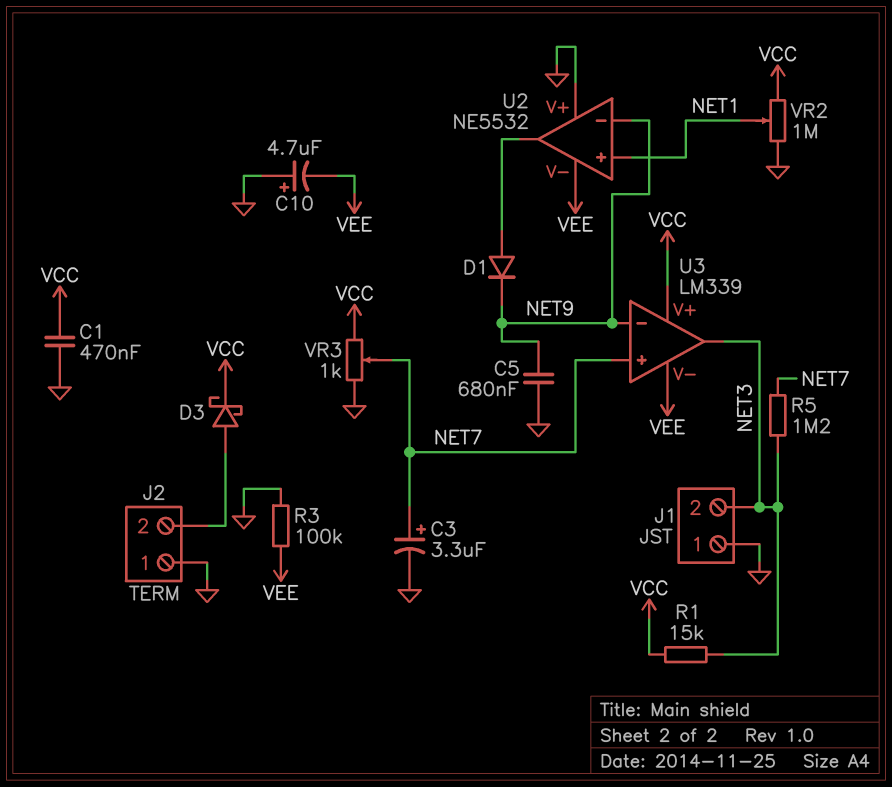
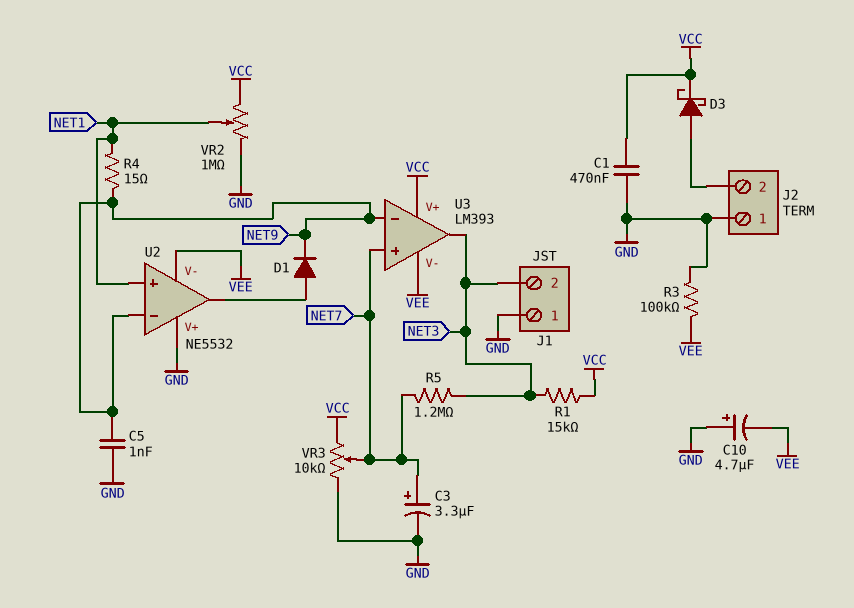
C5: 680nF (GND, NET9) -> 1nF (GND, NET9)
R4: none -> 15 (NET1, NET9)
U3: LM339 -> LM393
VR3: 1k (GND, VCC, wiper NET7) -> 10k (GND, VCC, wiper NET7)

